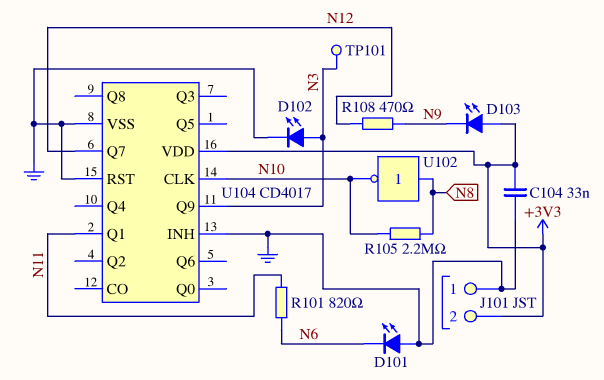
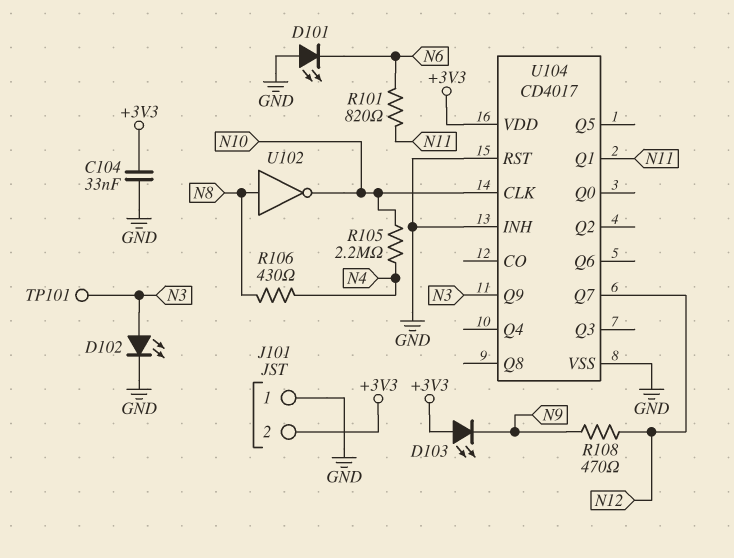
R105: 2.2M (N8, N10) -> 2.2M (N4, N10)
R106: none -> 430 (N4, N8)

